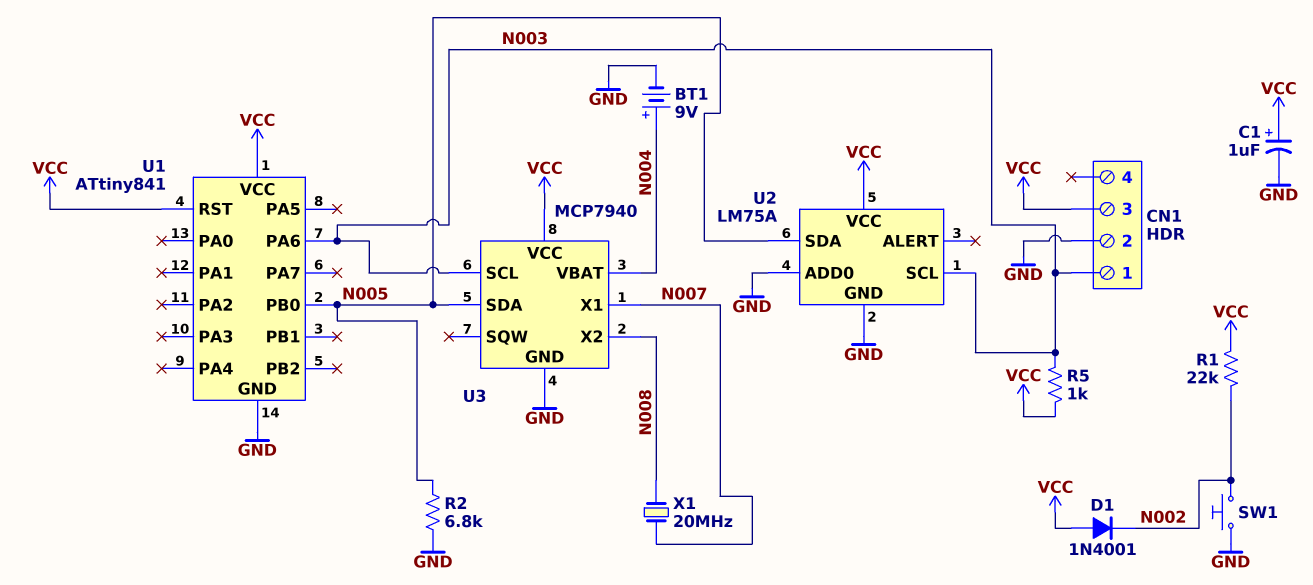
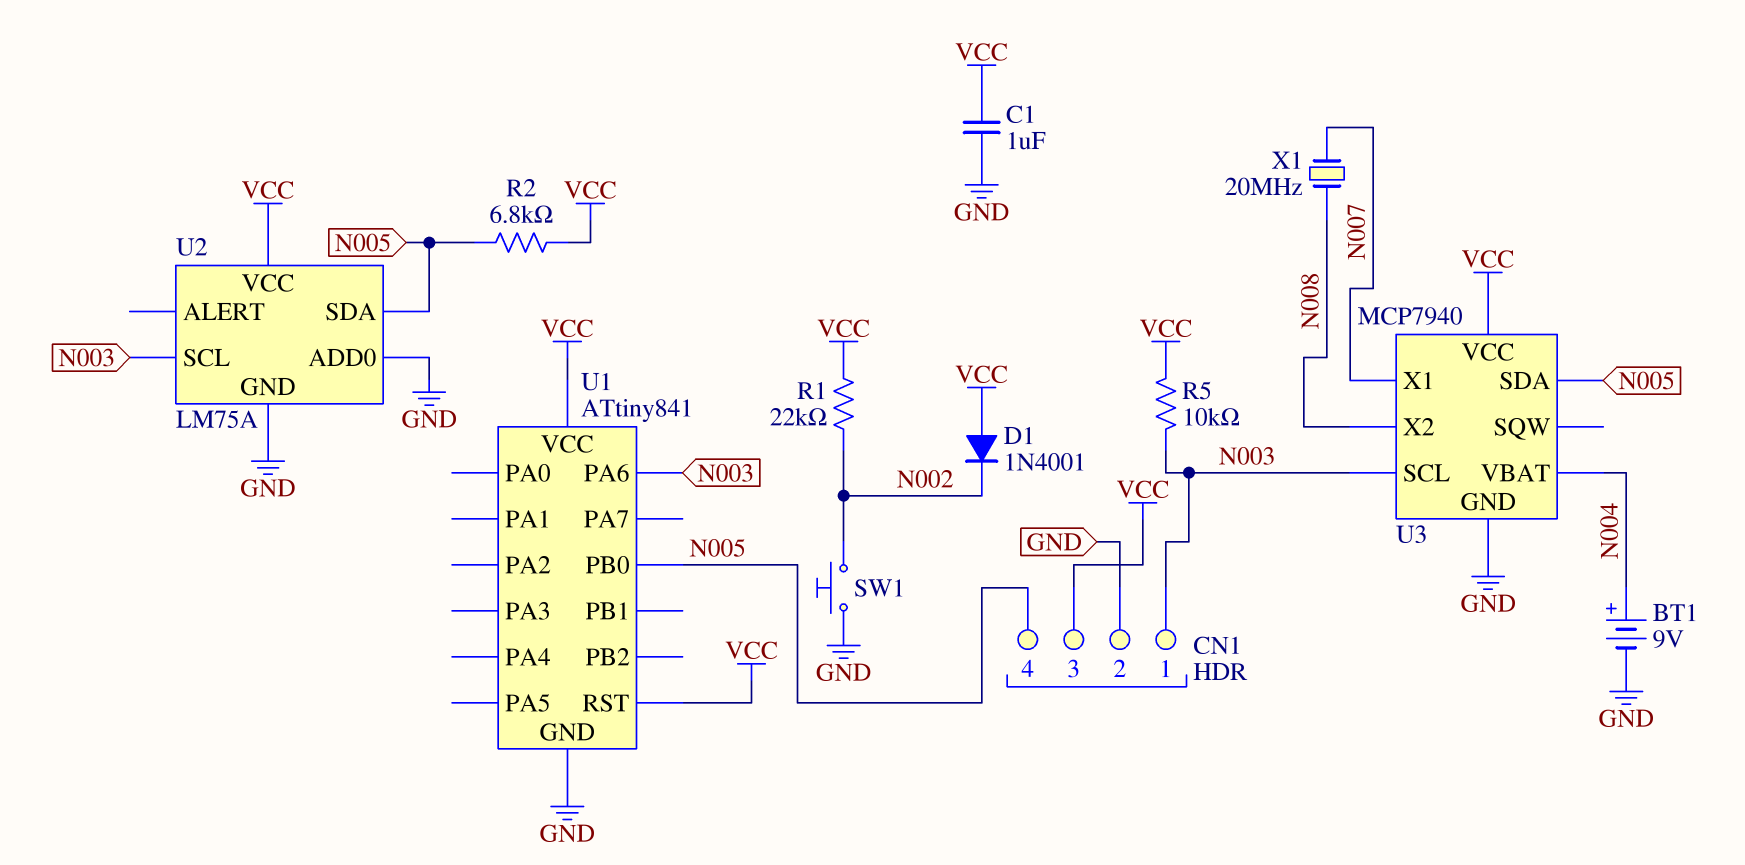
C1: 1uF (plus VCC, minus GND) -> 1uF (GND, VCC)
CN1 pin 4: none -> N005
R2: 6.8k (GND, N005) -> 6.8k (N005, VCC)
R5: 1k (N003, VCC) -> 10k (N003, VCC)

